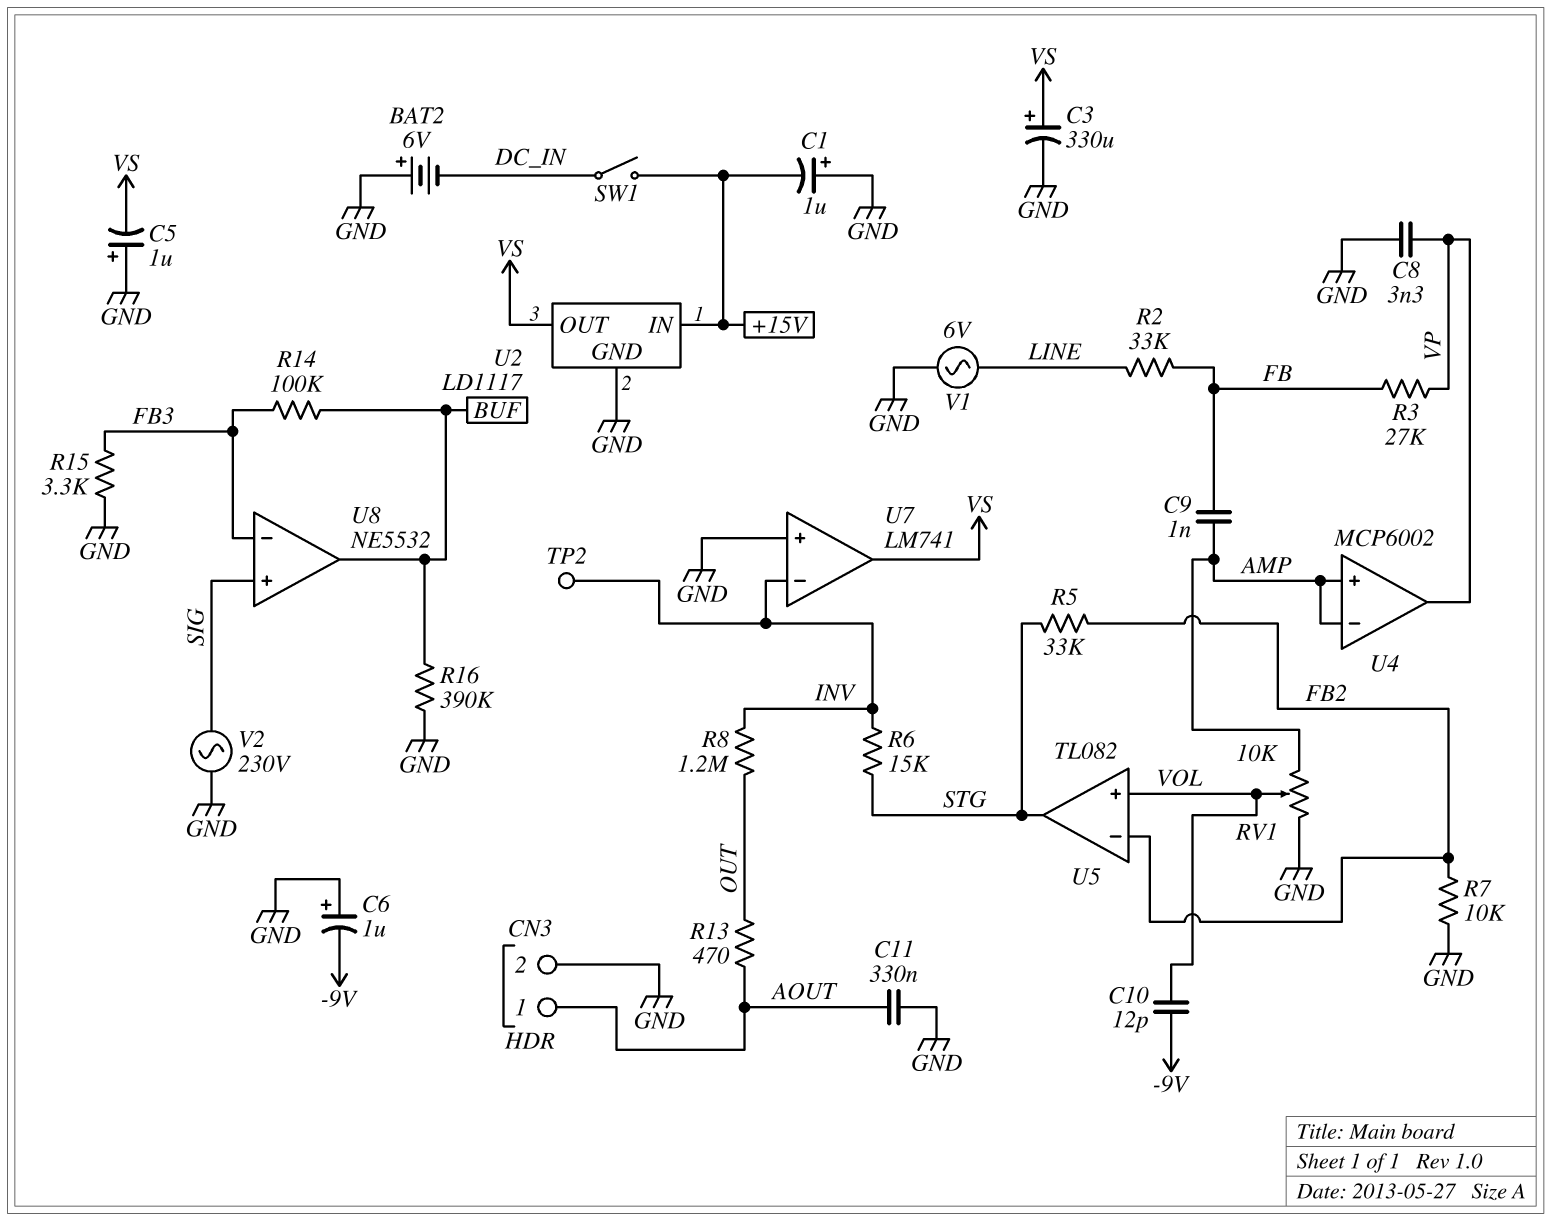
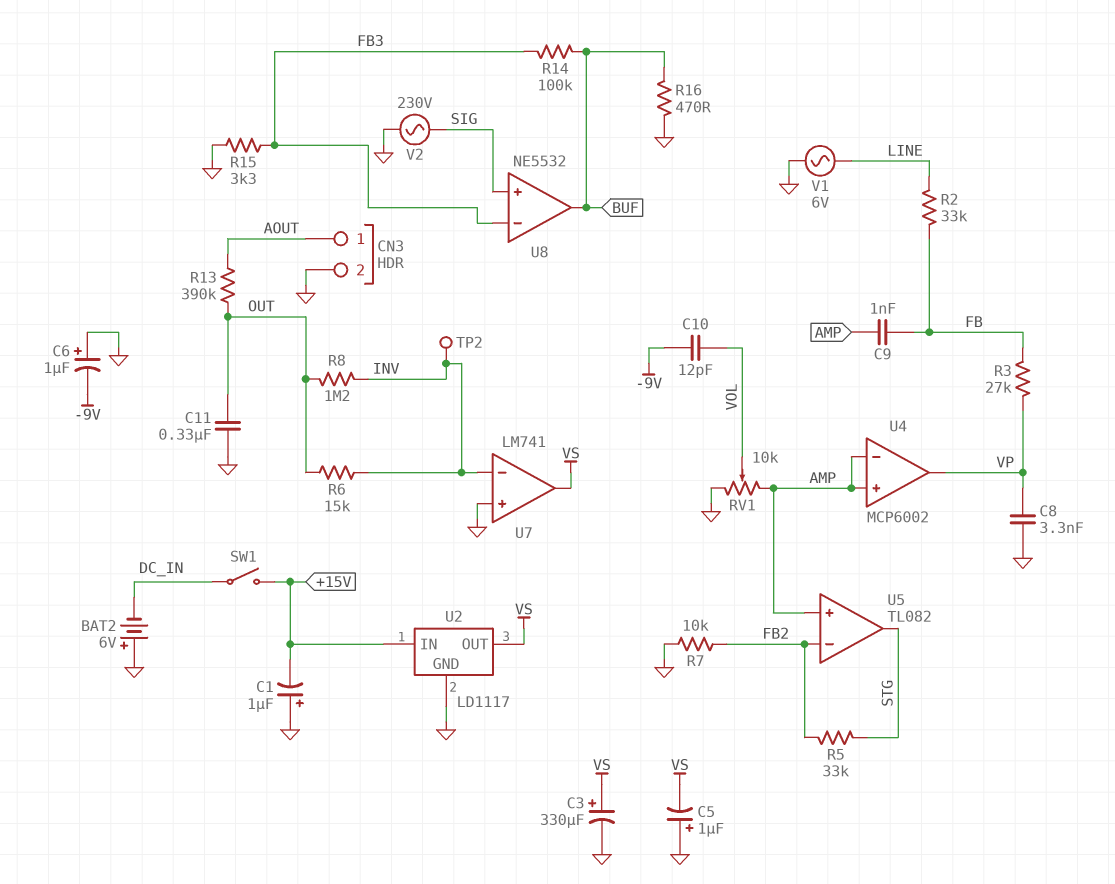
C11: 330nF (AOUT, GND) -> 330nF (GND, OUT)
R6: 15k (INV, STG) -> 15k (INV, OUT)
R13: 470 (AOUT, OUT) -> 390k (AOUT, OUT)
R16: 390k (BUF, GND) -> 470 (BUF, GND)
U5 pin in+: VOL -> AMP

